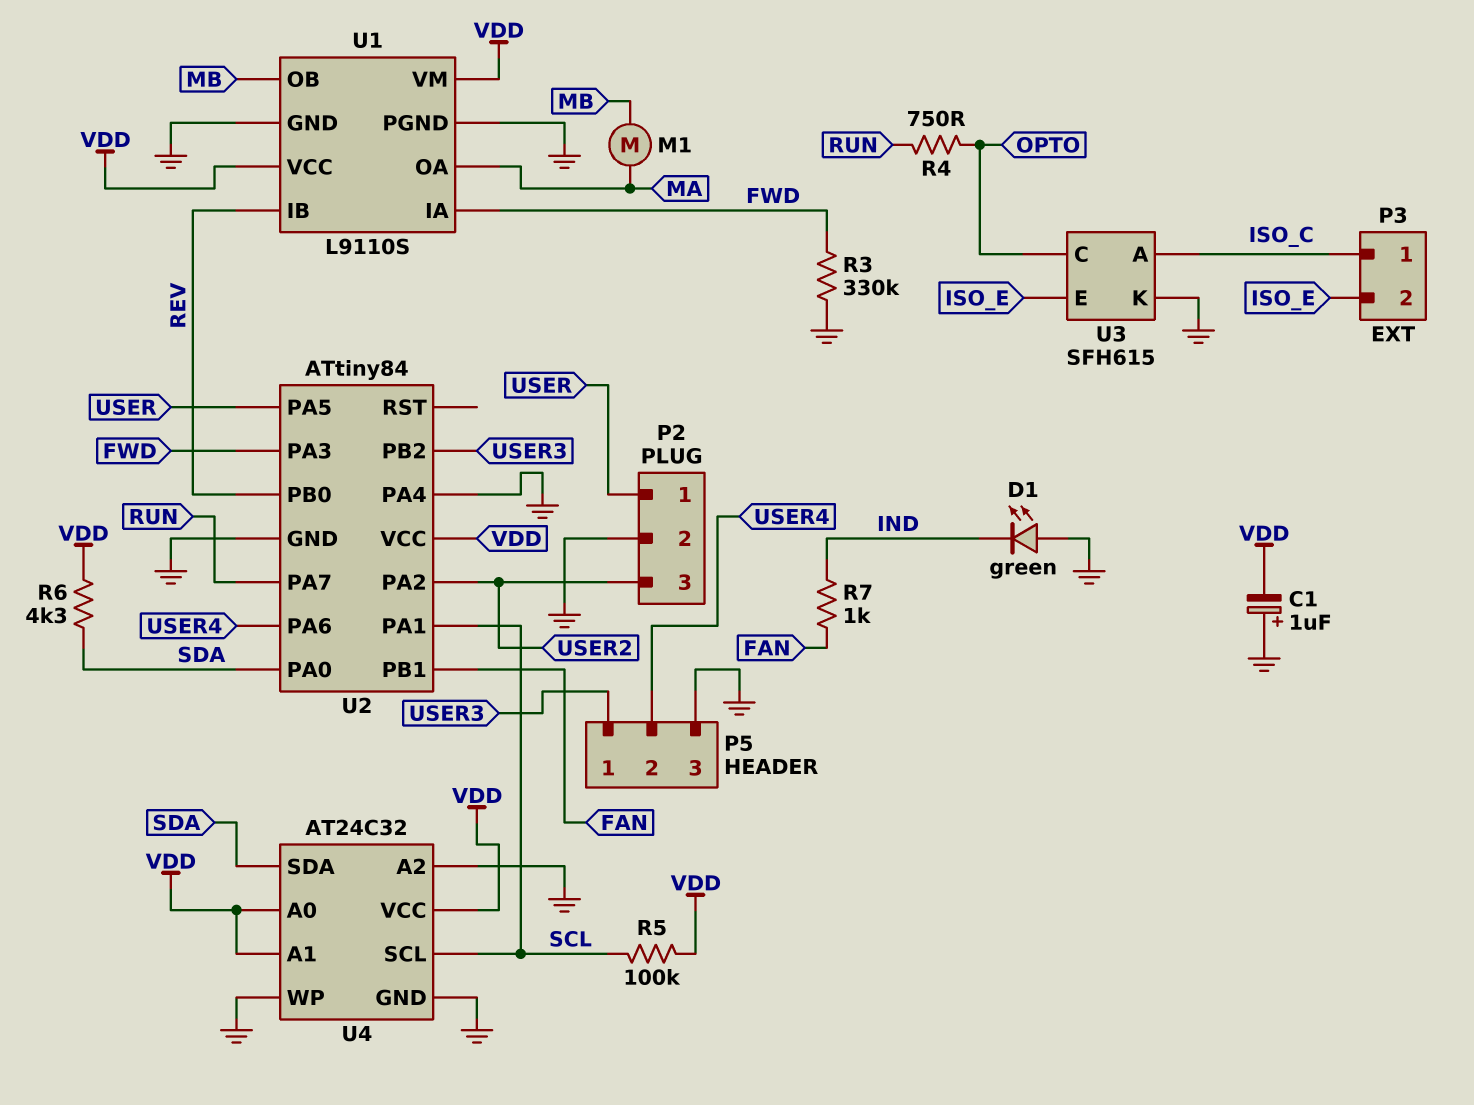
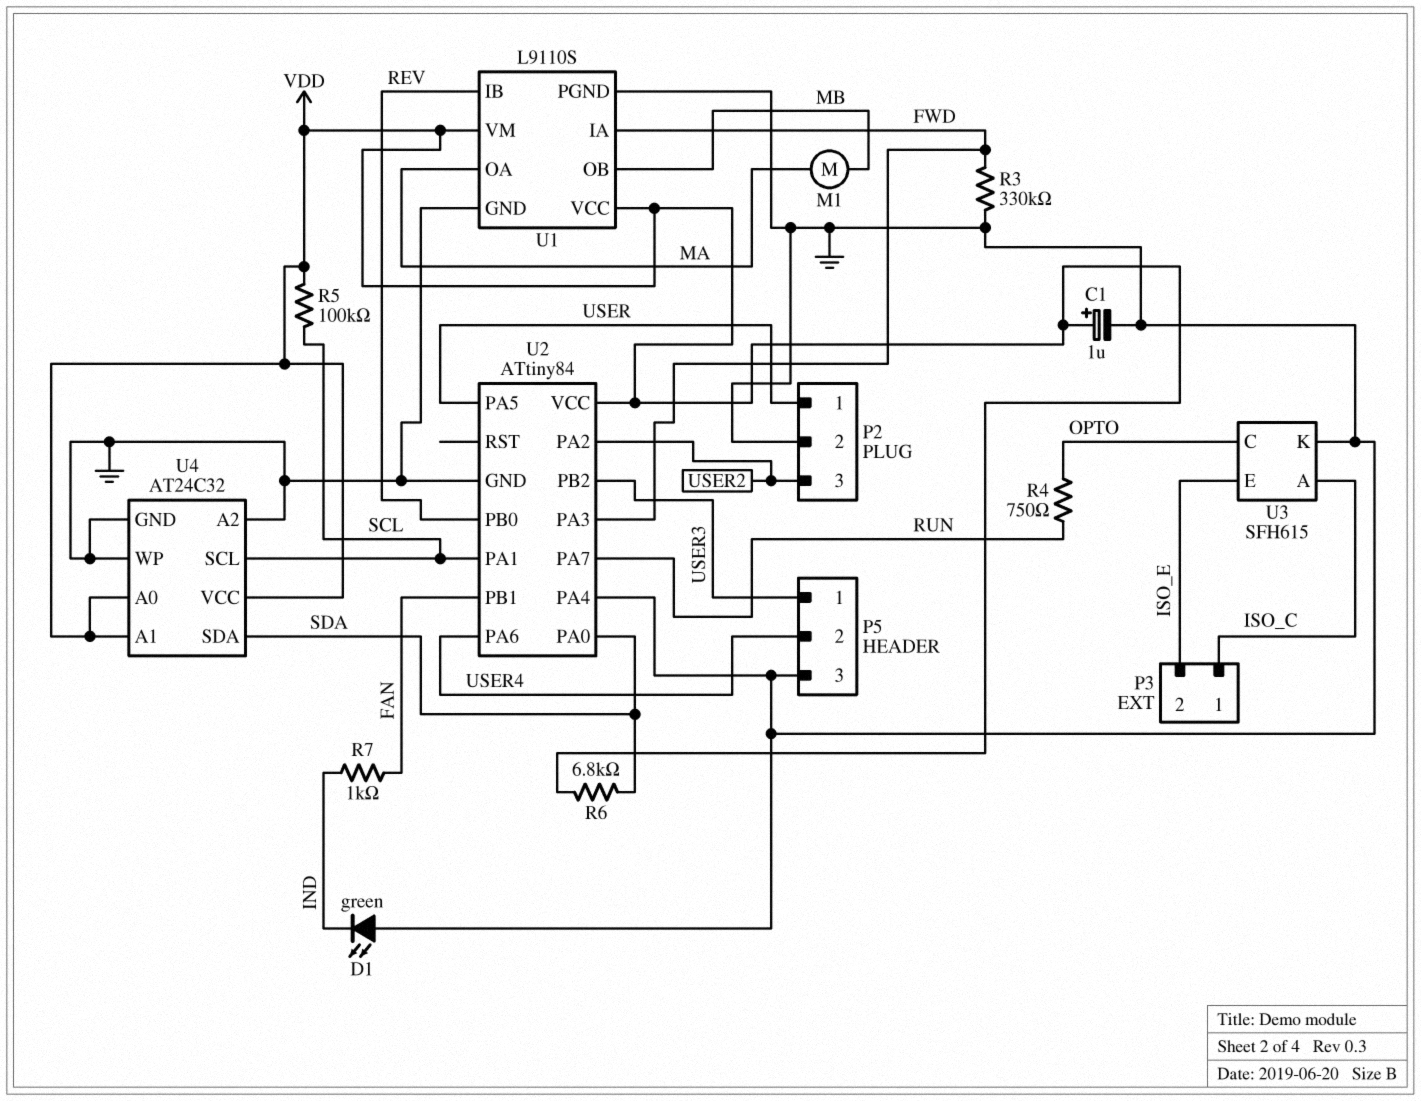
C1: 1uF (plus GND, minus VDD) -> 1uF (plus VDD, minus GND)
R6: 4.3k (SDA, VDD) -> 6.8k (SDA, VDD)

